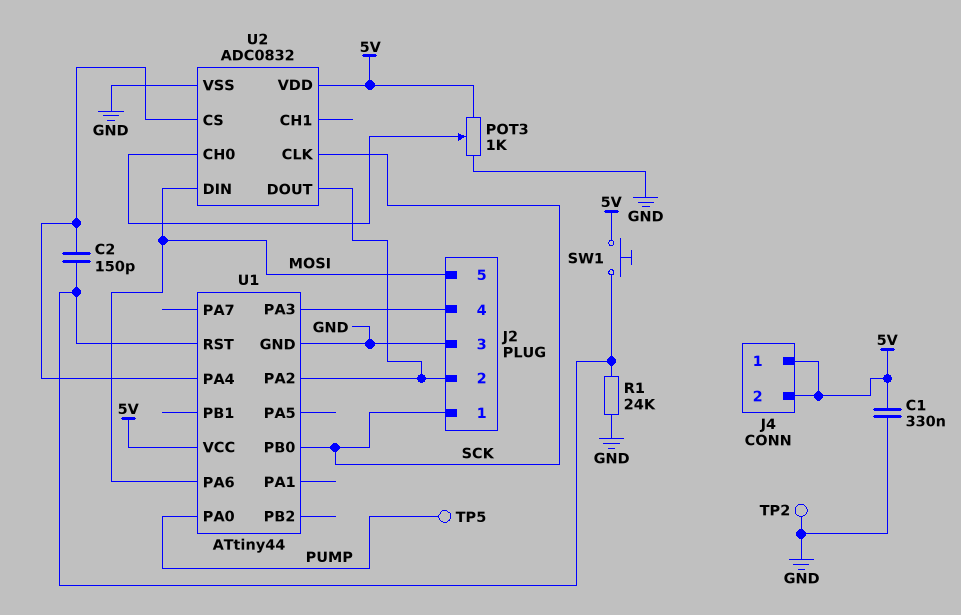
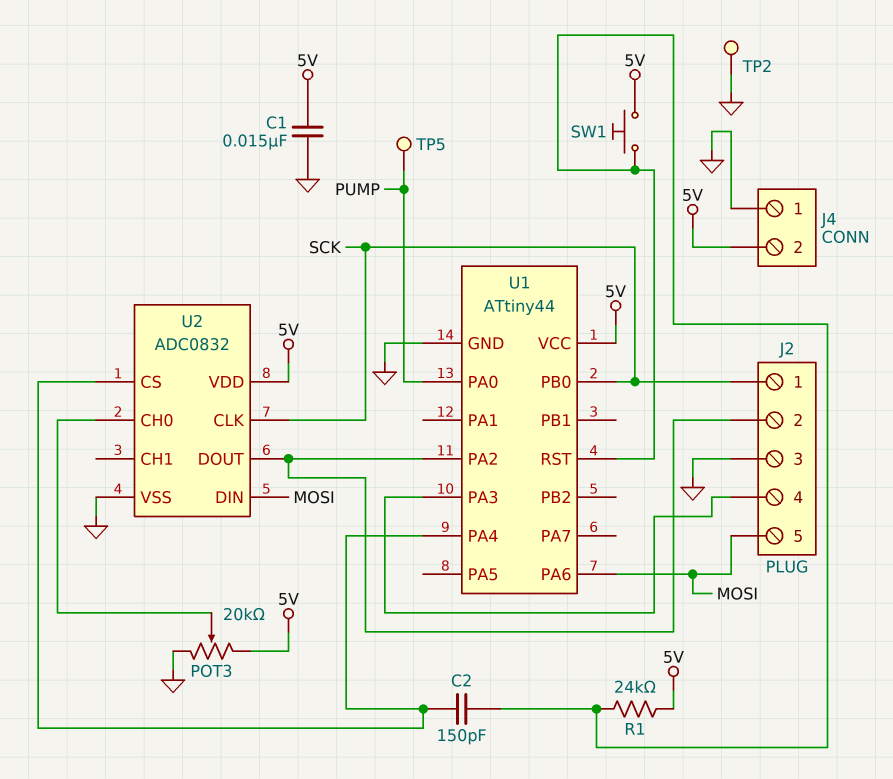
C1: 330nF (5V, GND) -> 15nF (5V, GND)
J4 pin 1: 5V -> GND
POT3: 1k (5V, GND, wiper U2/CH0) -> 20k (5V, GND, wiper U2/CH0)
R1: 24k (GND, U1/RST) -> 24k (5V, U1/RST)

